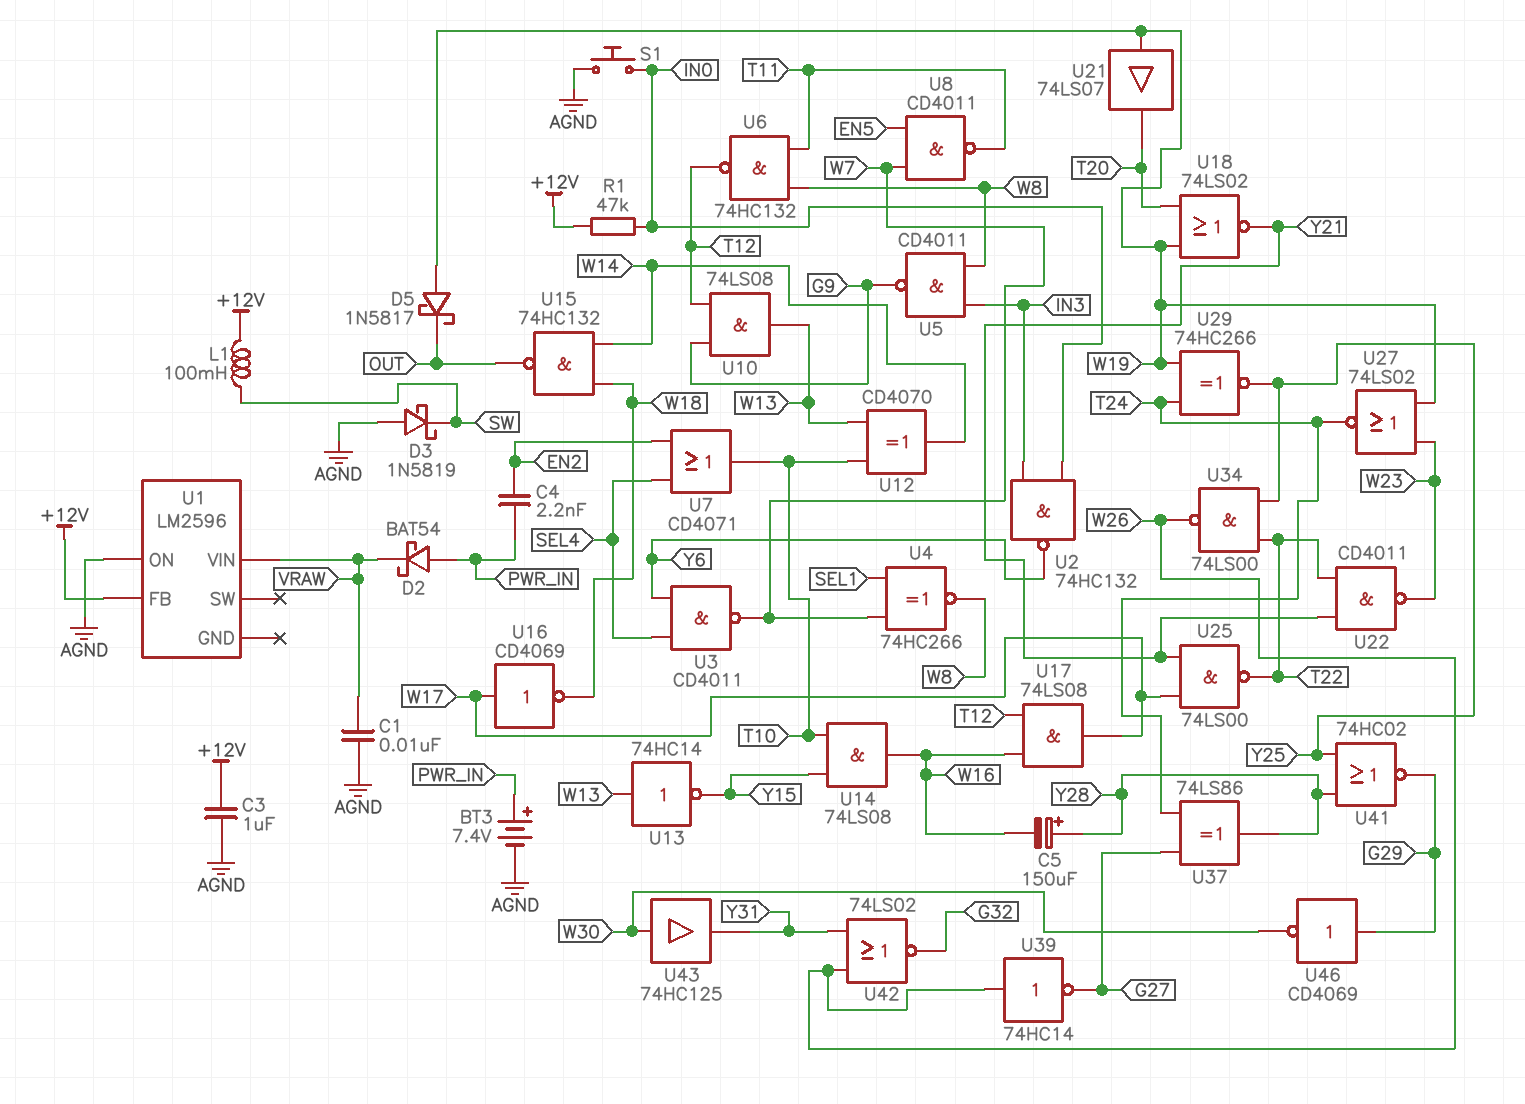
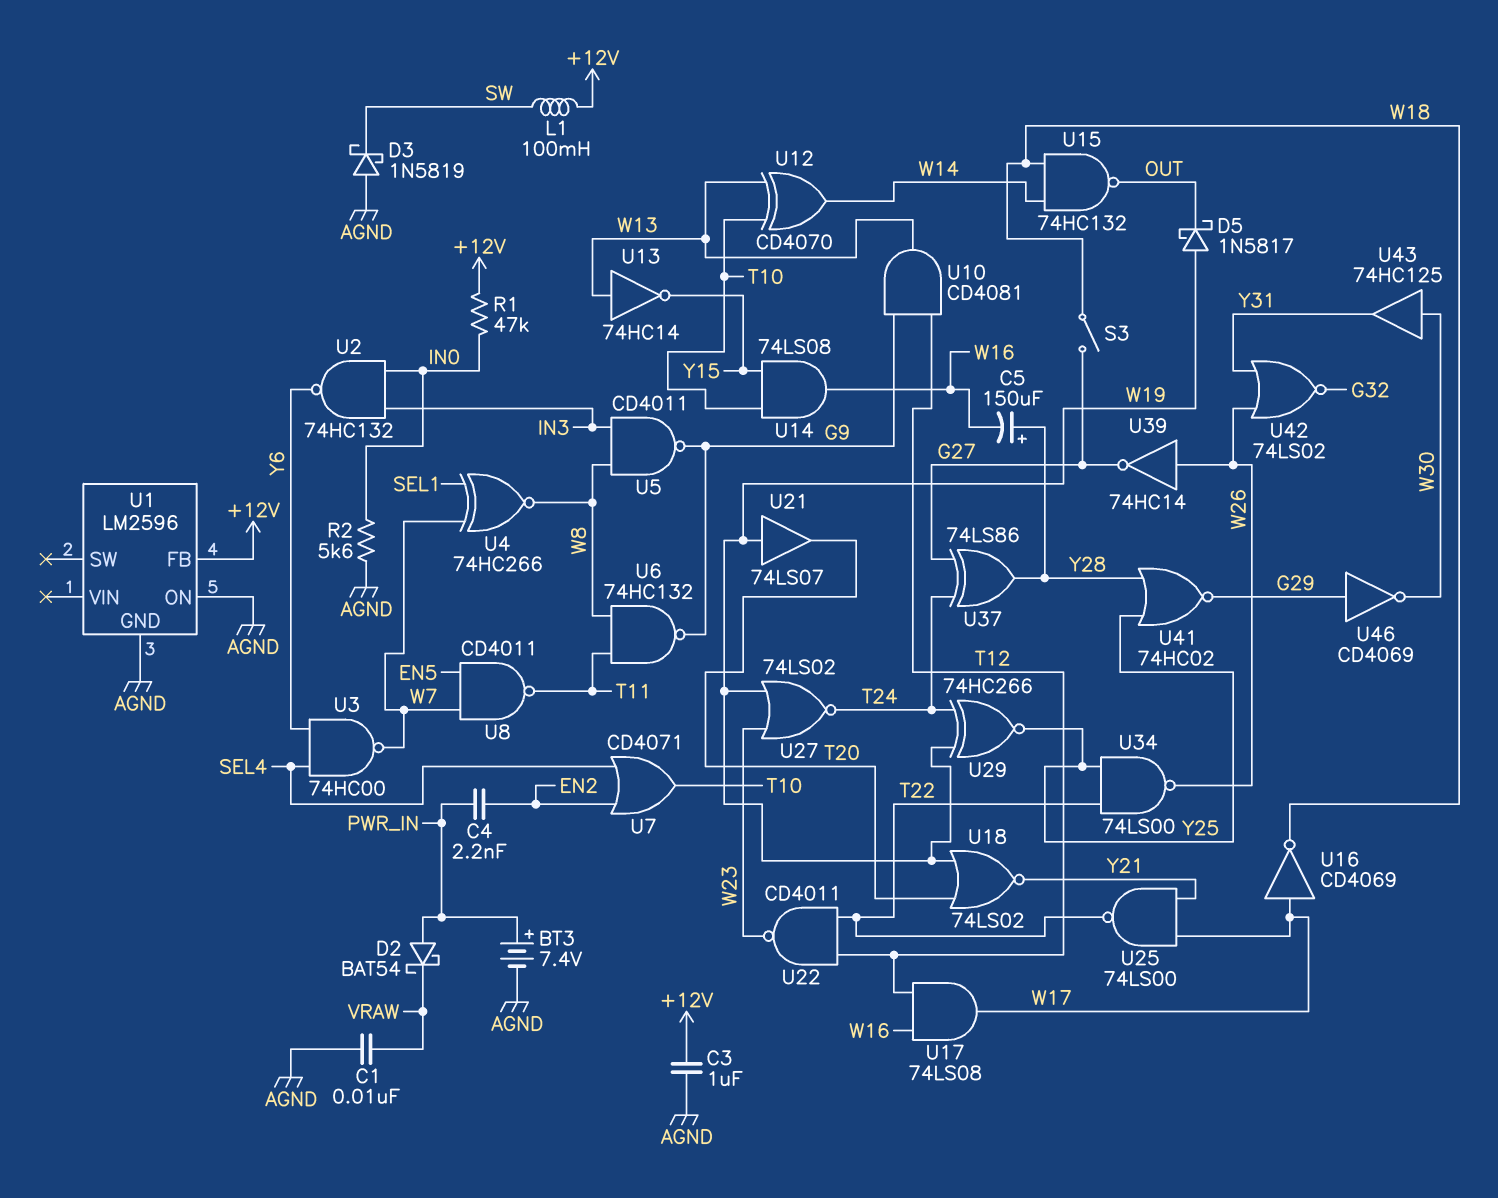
R2: none -> 5.6k (AGND, IN0)
S1: button (AGND, IN0) -> none
S3: none -> switch (G27, W18)
U1 pin GND: none -> AGND
U1 pin VIN: VRAW -> none
U3: NAND CD4011 (in SEL4, in Y6, out W7) -> NAND 74HC00 (in SEL4, in Y6, out W7)
U6: NAND 74HC132 (in T11, in W8, out T12) -> NAND 74HC132 (in T11, in W8, out G9)
U10: AND 74LS08 (in G9, in T12, out W13) -> AND CD4081 (in G9, in T12, out W13)
U22: NAND CD4011 (in T22, in Y21, out W23) -> NAND CD4011 (in T12, in T22, out W23)

